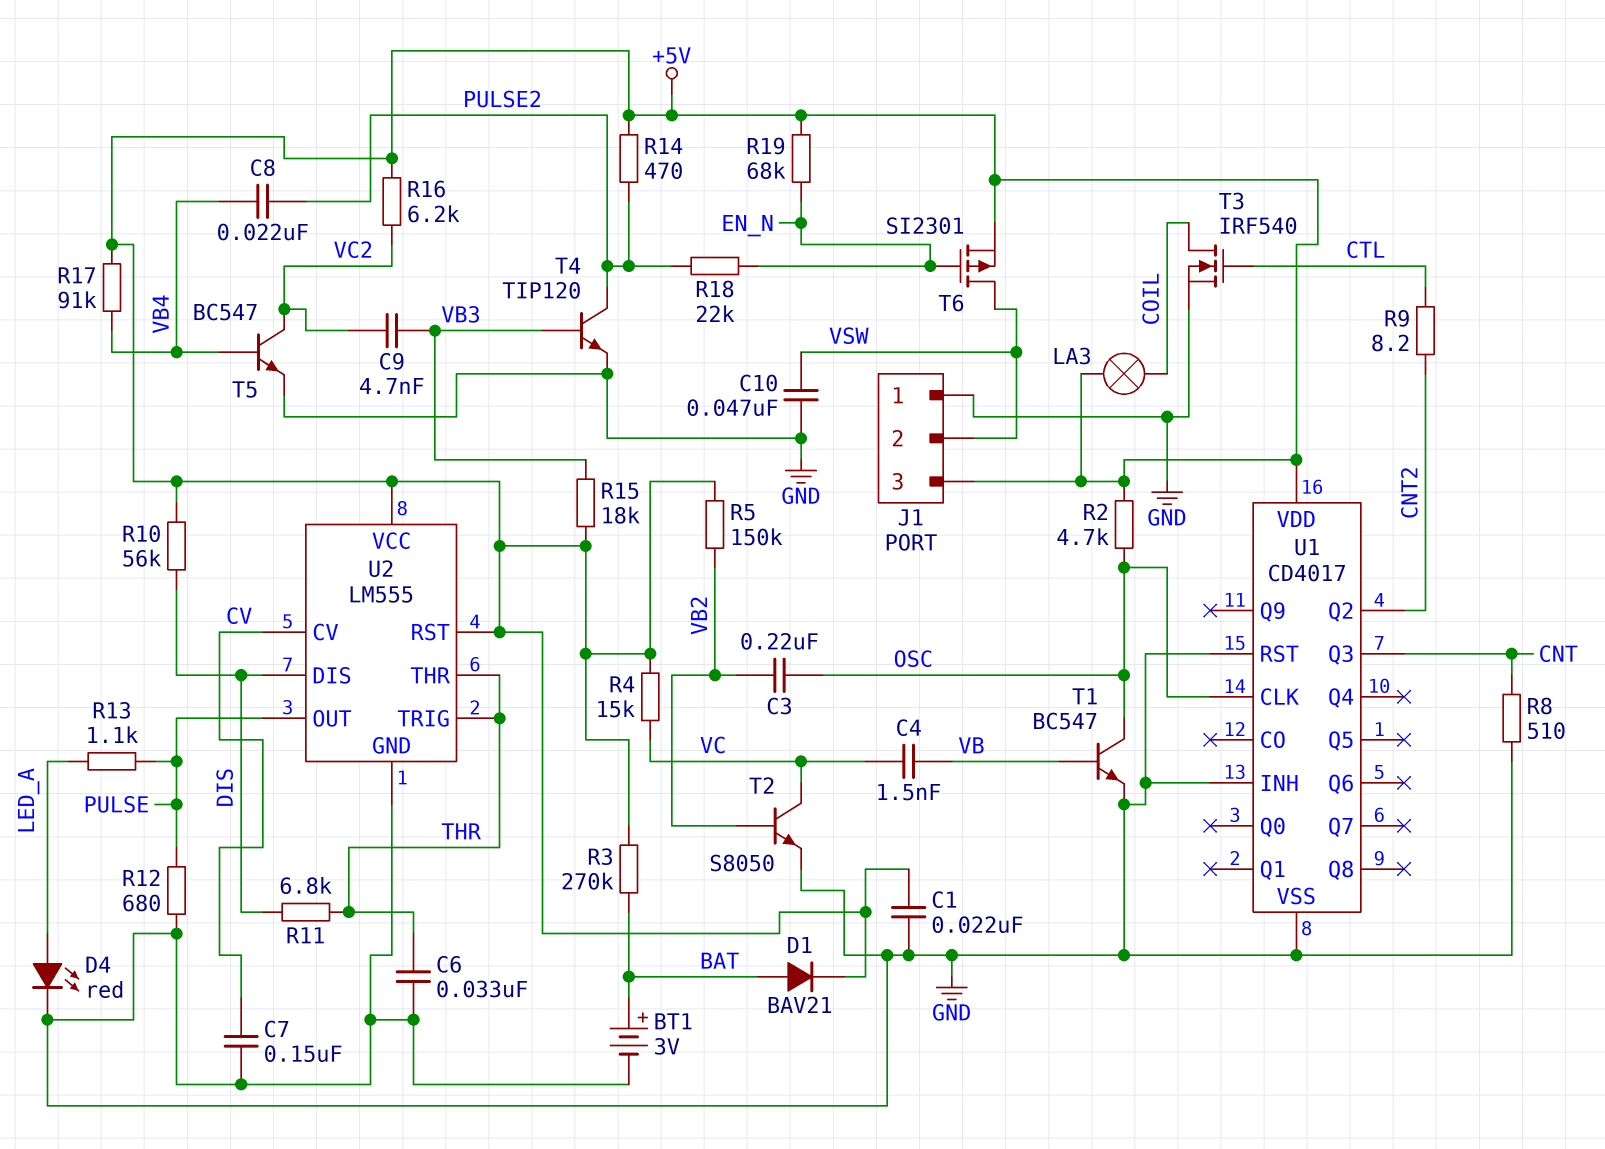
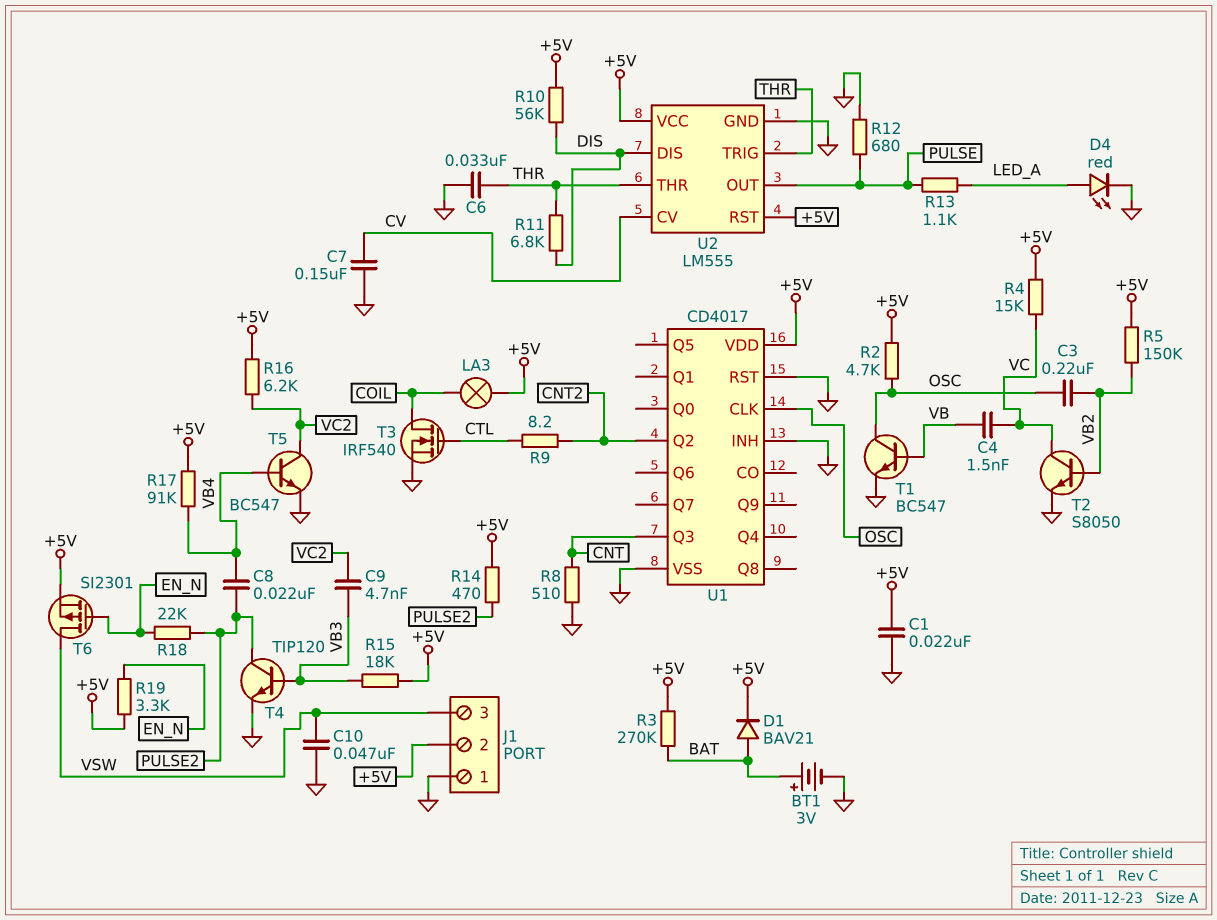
J1 pin 2: VSW -> +5V
J1 pin 3: +5V -> VSW
R19: 68k (+5V, EN_N) -> 3.3k (+5V, EN_N)

